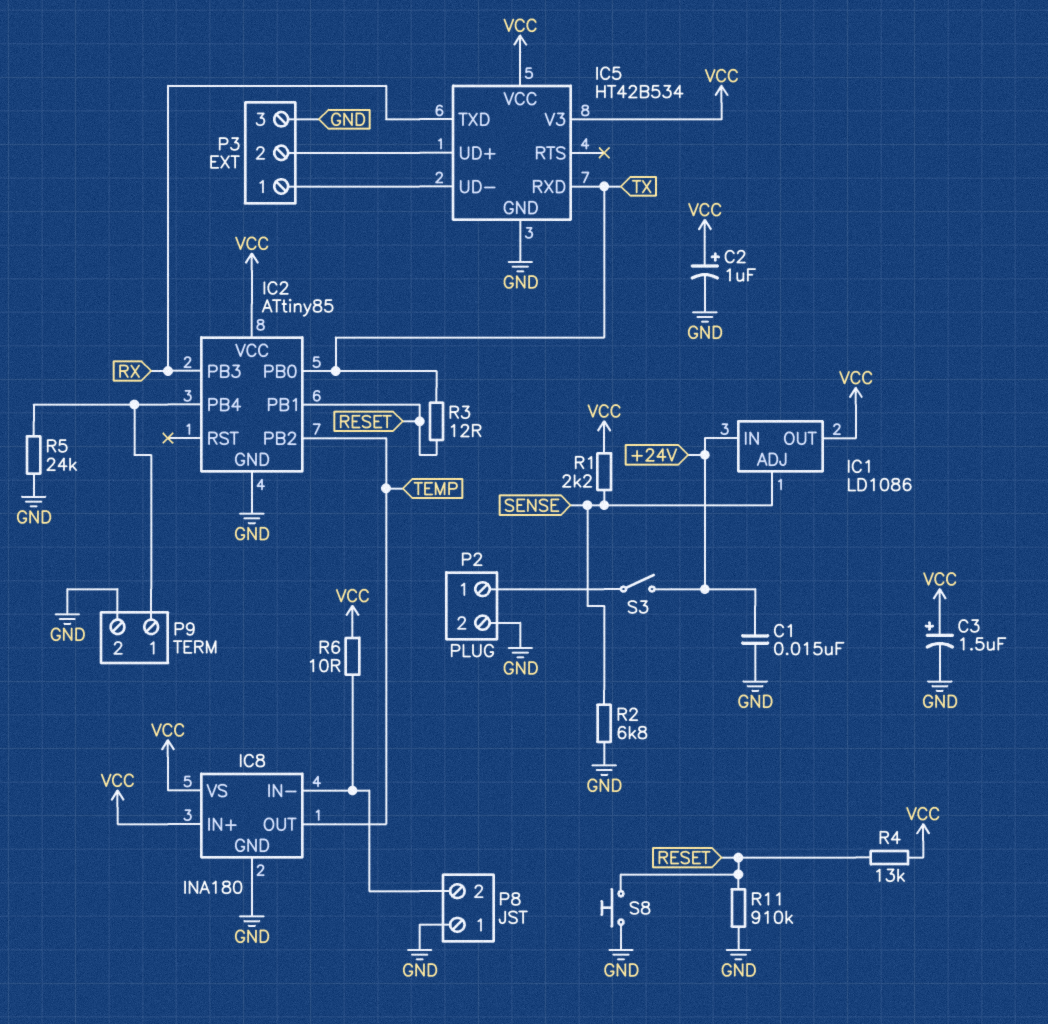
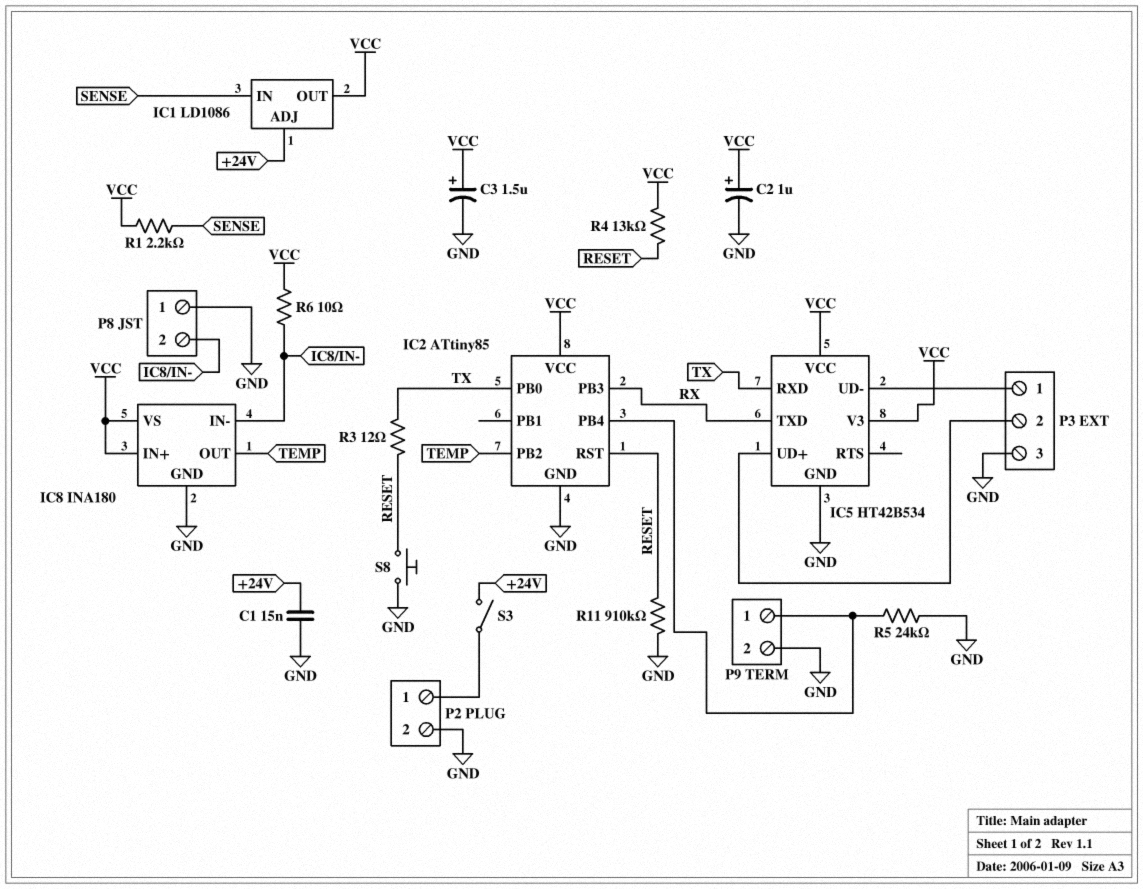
IC1 pin ADJ: SENSE -> +24V
IC1 pin IN: +24V -> SENSE
IC2 pin PB1: RESET -> none
IC2 pin RST: none -> RESET
R2: 6.8k (GND, SENSE) -> none

